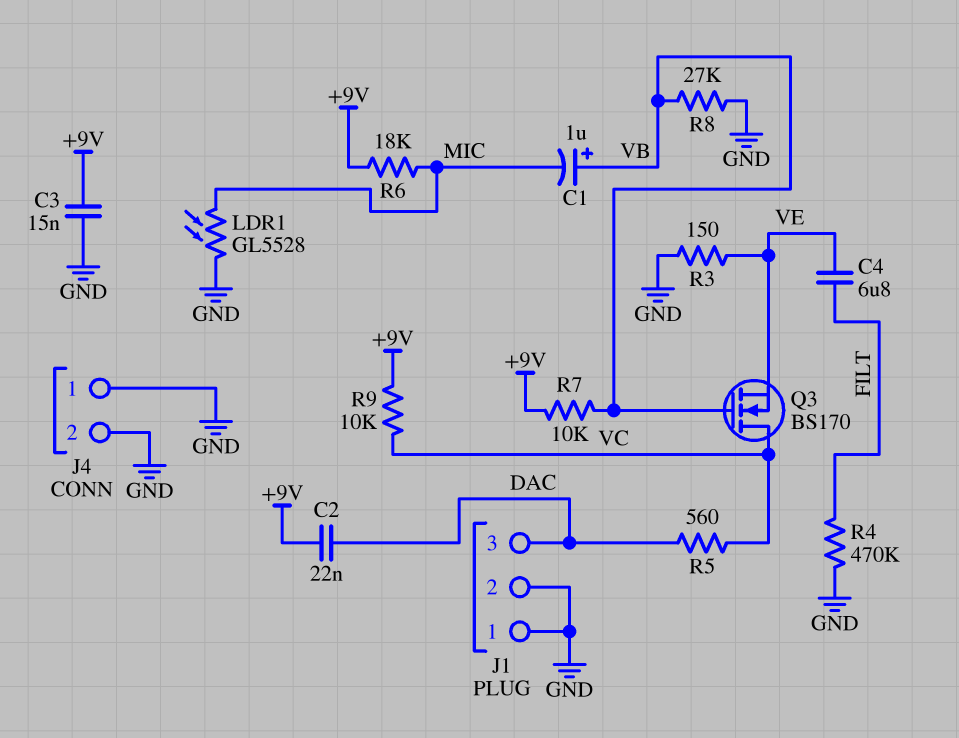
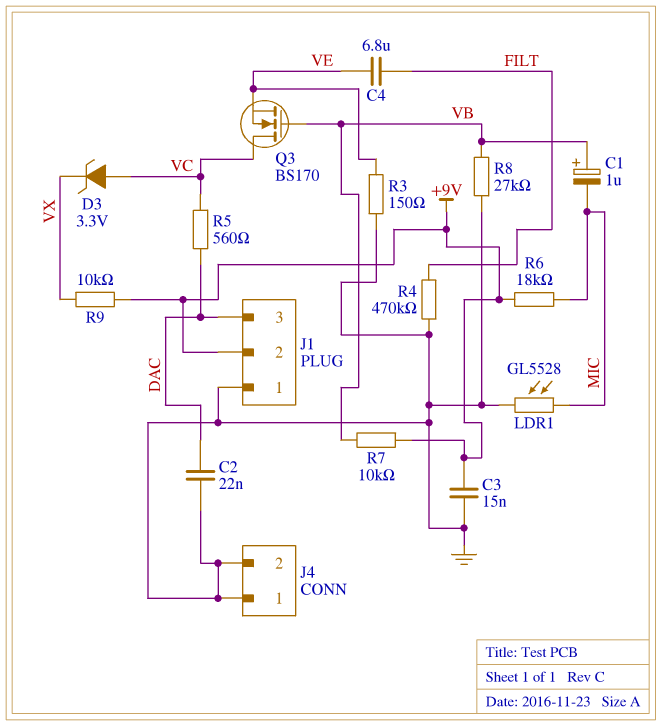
C2: 22nF (+9V, DAC) -> 22nF (DAC, GND)
D3: none -> zener 3.3V (A VC, K VX)
J1 pin 2: GND -> +9V
R9: 10k (+9V, VC) -> 10k (+9V, VX)

